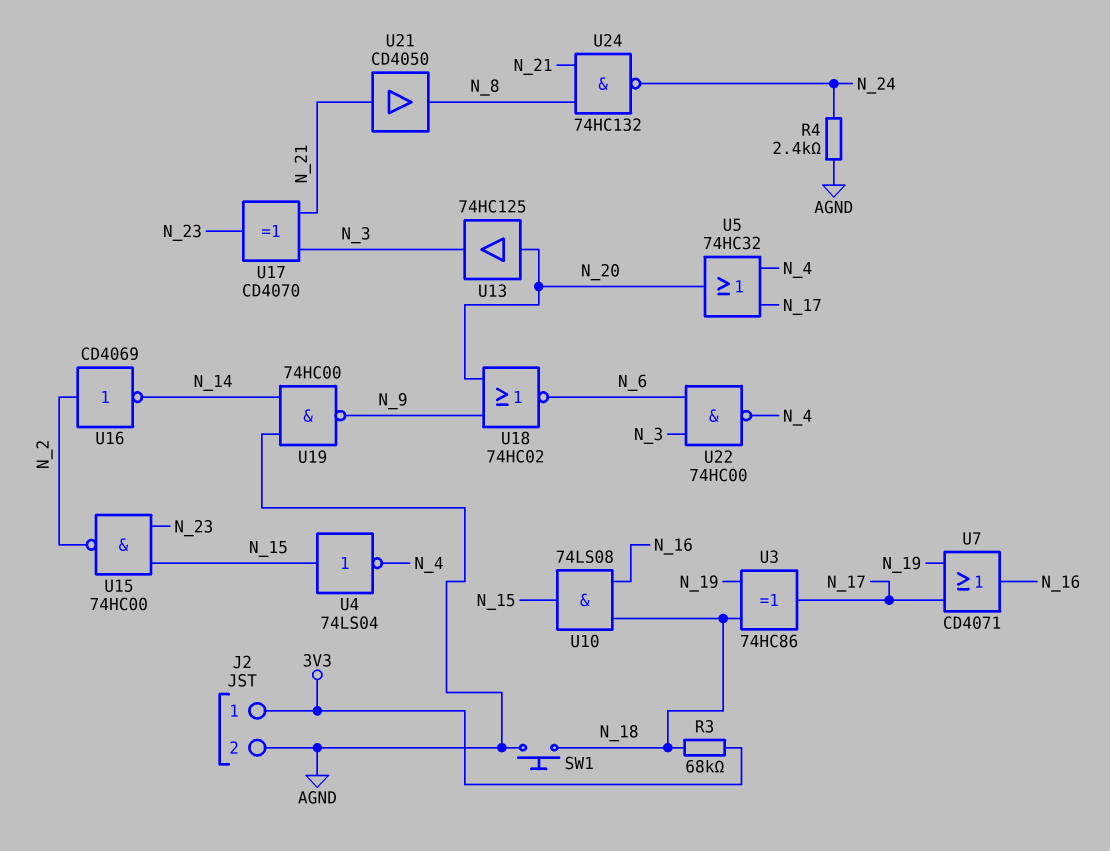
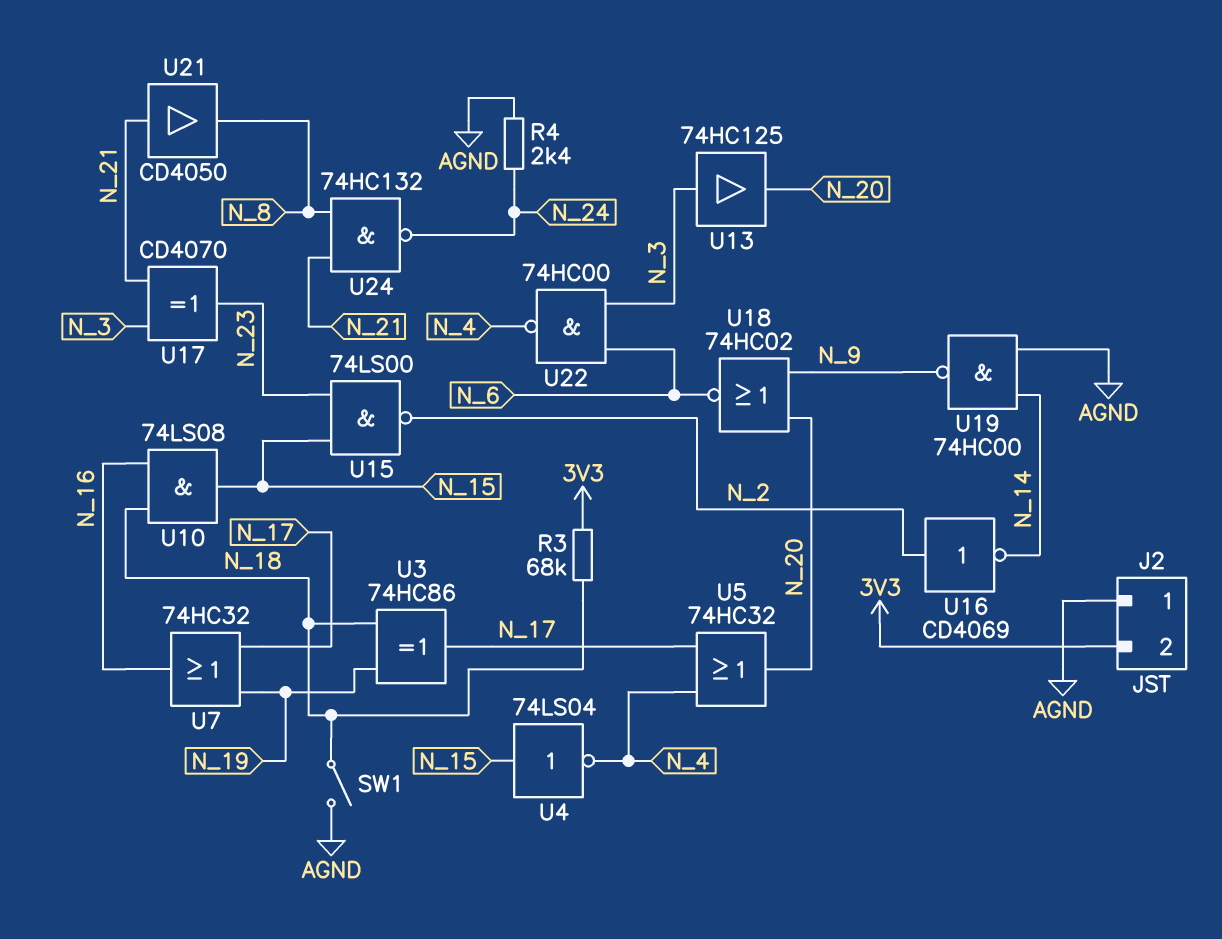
J2 pin 1: 3V3 -> AGND
J2 pin 2: AGND -> 3V3
SW1: button (AGND, N_18) -> switch (AGND, N_18)
U7: OR CD4071 (in N_17, in N_19, out N_16) -> OR 74HC32 (in N_17, in N_19, out N_16)
U13: buffer 74HC125 (in N_20, out N_3) -> buffer 74HC125 (in N_3, out N_20)
U15: NAND 74HC00 (in N_15, in N_23, out N_2) -> NAND 74LS00 (in N_15, in N_23, out N_2)

